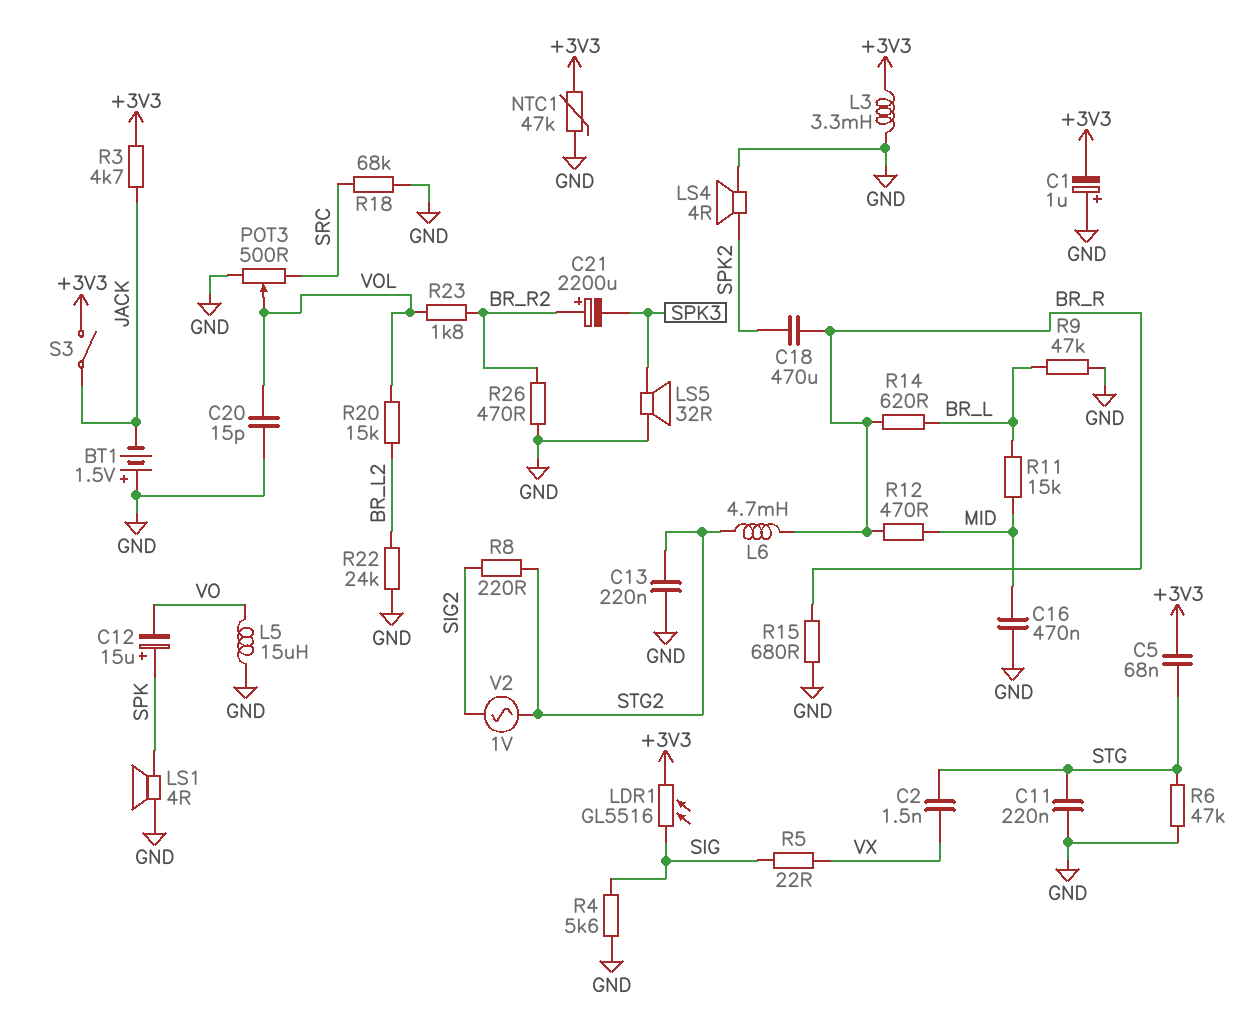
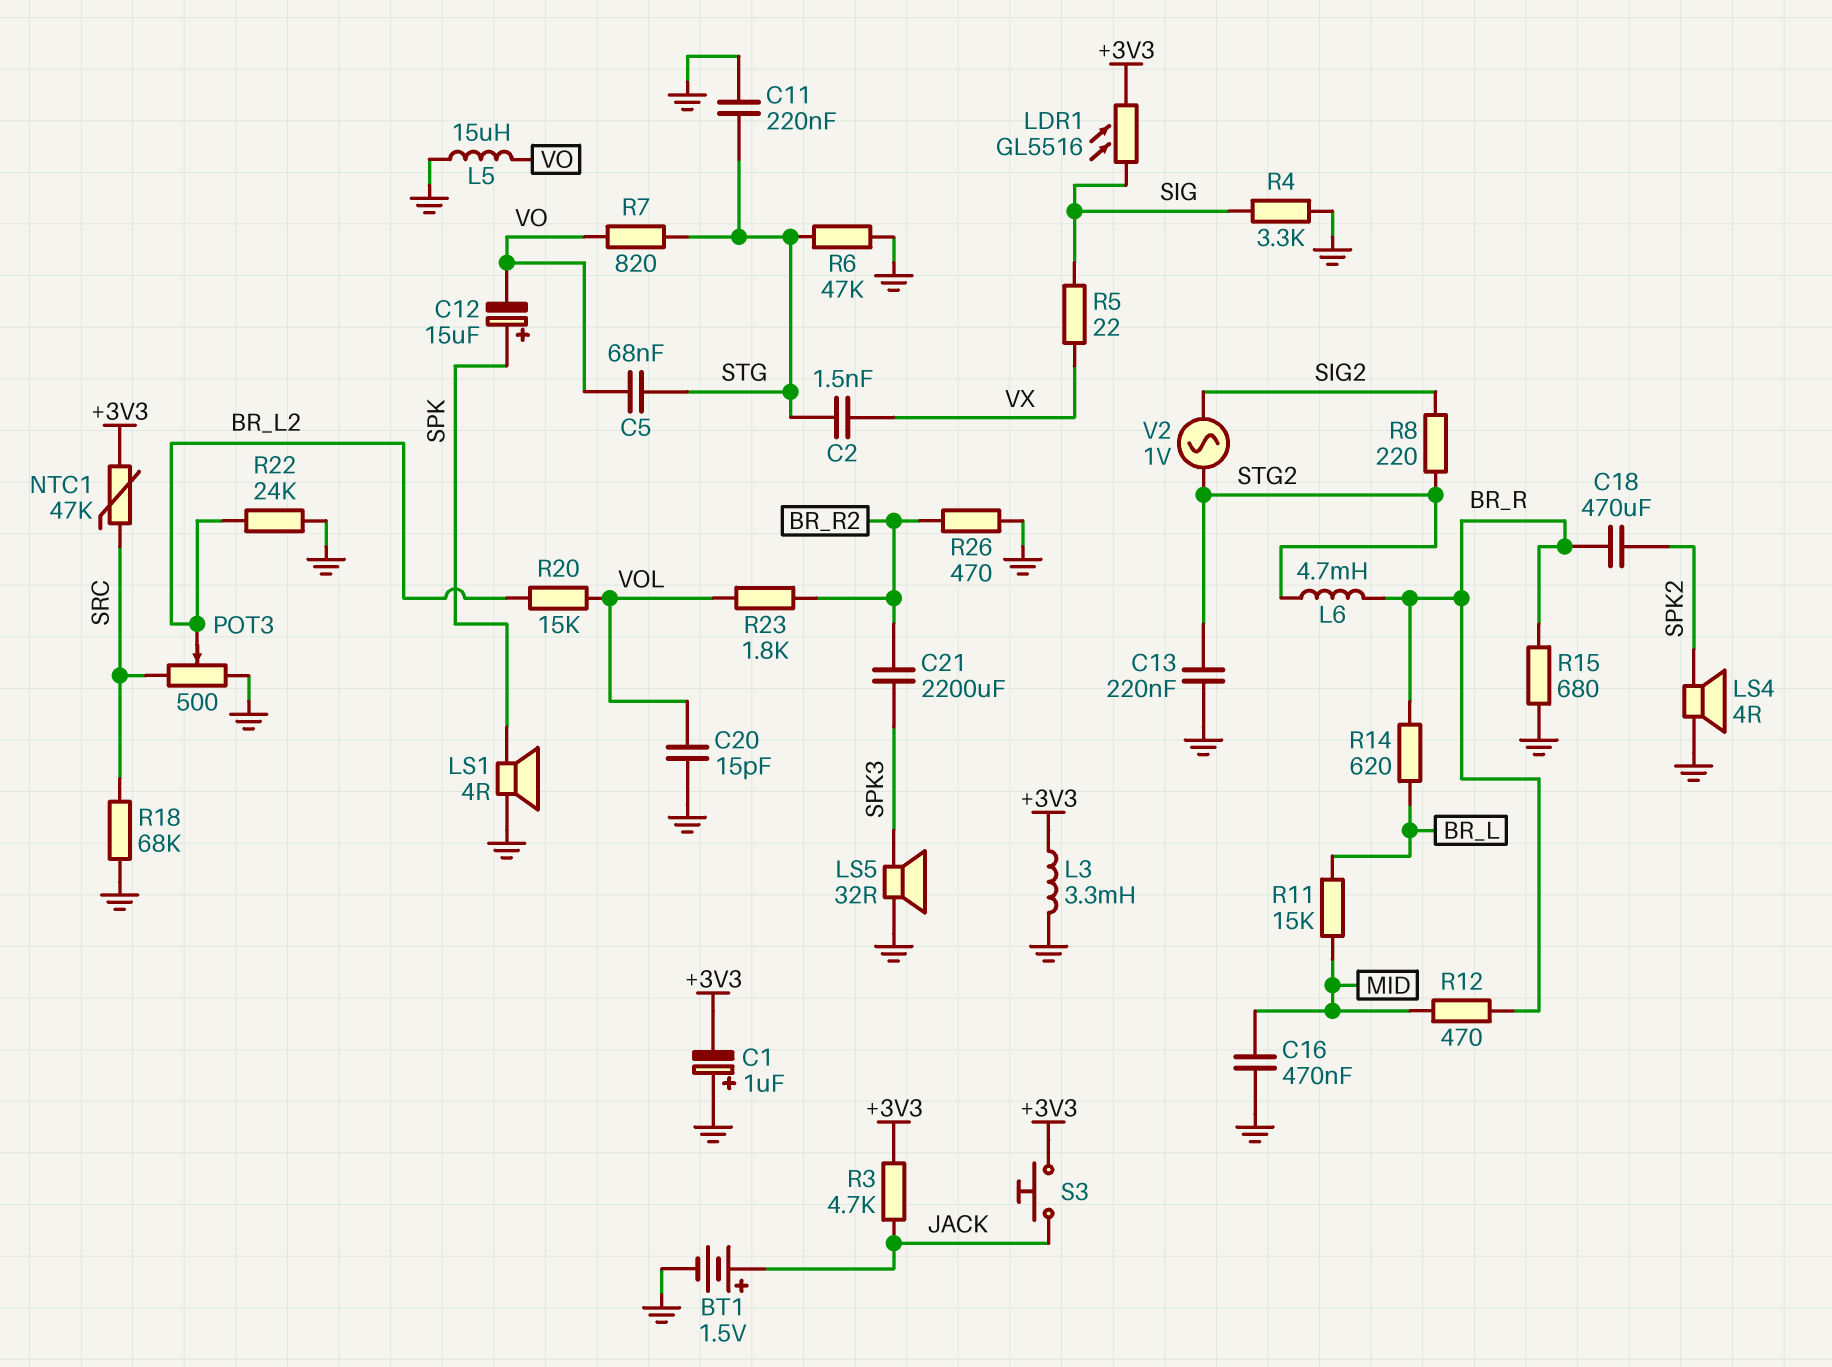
BT1: 1.5V (plus GND, minus JACK) -> 1.5V (plus JACK, minus GND)
C5: 68nF (+3V3, STG) -> 68nF (STG, VO)
C21: 2200uF (plus BR_R2, minus SPK3) -> 2200uF (BR_R2, SPK3)
NTC1: 47k (+3V3, GND) -> 47k (+3V3, SRC)
POT3: 500 (GND, SRC, wiper VOL) -> 500 (GND, SRC, wiper BR_L2)
R4: 5.6k (GND, SIG) -> 3.3k (GND, SIG)
R7: none -> 820 (STG, VO)
R9: 47k (BR_L, GND) -> none
S3: switch (+3V3, JACK) -> button (+3V3, JACK)

